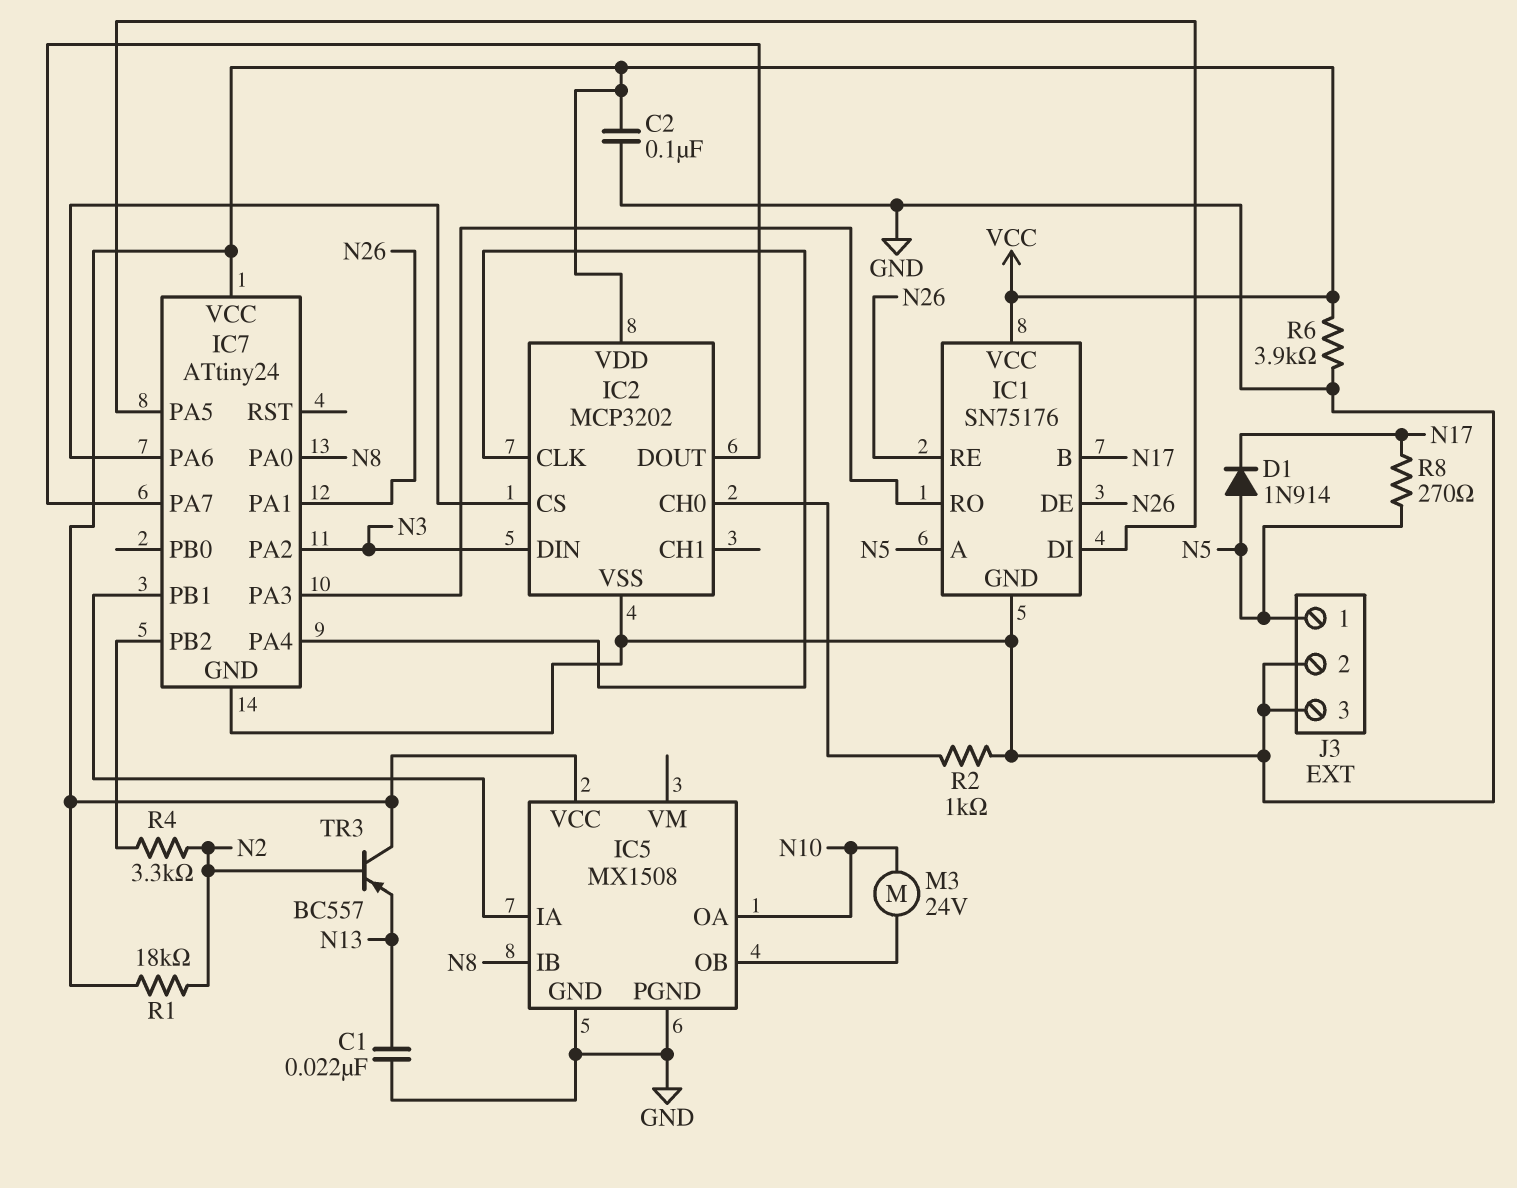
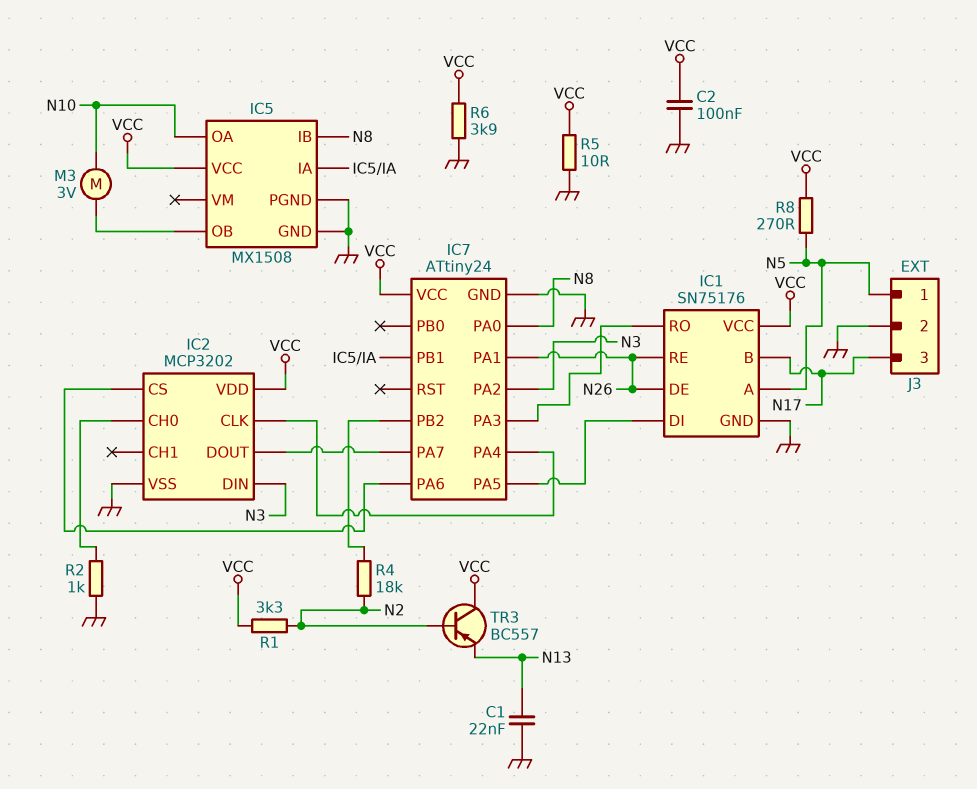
D1: diode 1N914 (A N5, K N17) -> none
J3 pin 3: GND -> N17
M3: motor 24V (IC5/OB, N10) -> motor 3V (IC5/OB, N10)
R1: 18k (N2, VCC) -> 3.3k (N2, VCC)
R4: 3.3k (IC7/PB2, N2) -> 18k (IC7/PB2, N2)
R5: none -> 10 (GND, VCC)
R8: 270 (N5, N17) -> 270 (N5, VCC)

